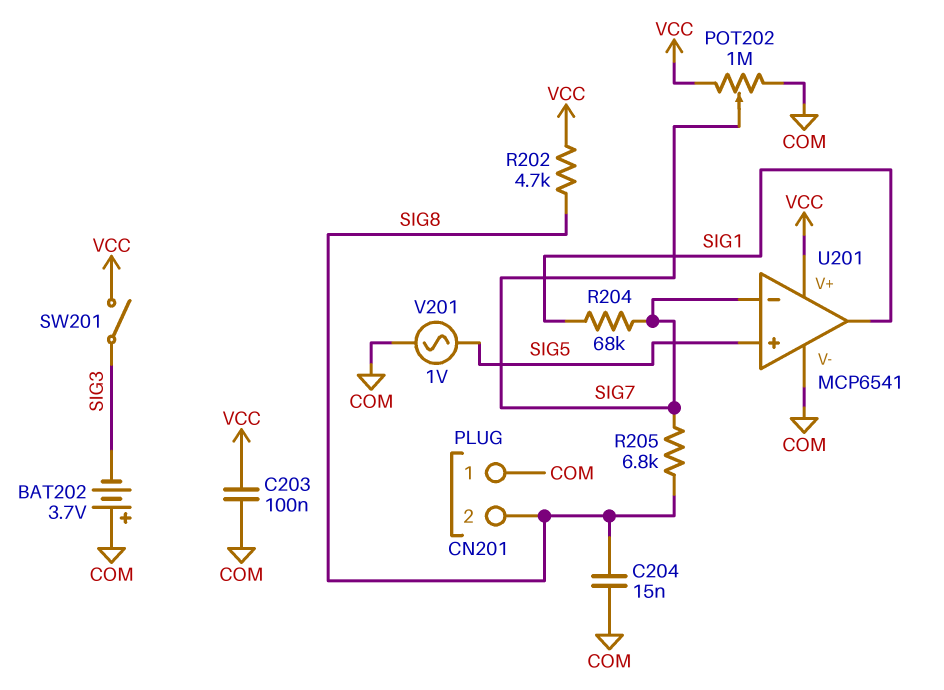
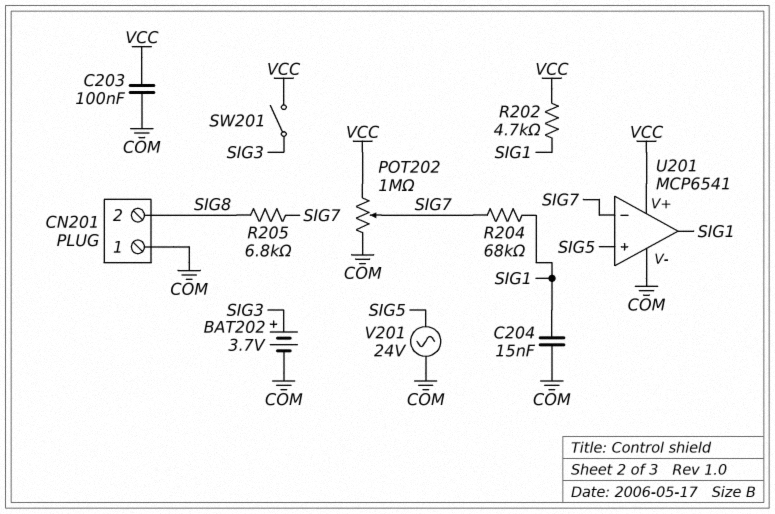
BAT202: 3.7V (plus COM, minus SIG3) -> 3.7V (plus SIG3, minus COM)
C204: 15nF (COM, SIG8) -> 15nF (COM, SIG1)
R202: 4.7k (SIG8, VCC) -> 4.7k (SIG1, VCC)
V201: AC 1V (COM, SIG5) -> AC 24V (COM, SIG5)

